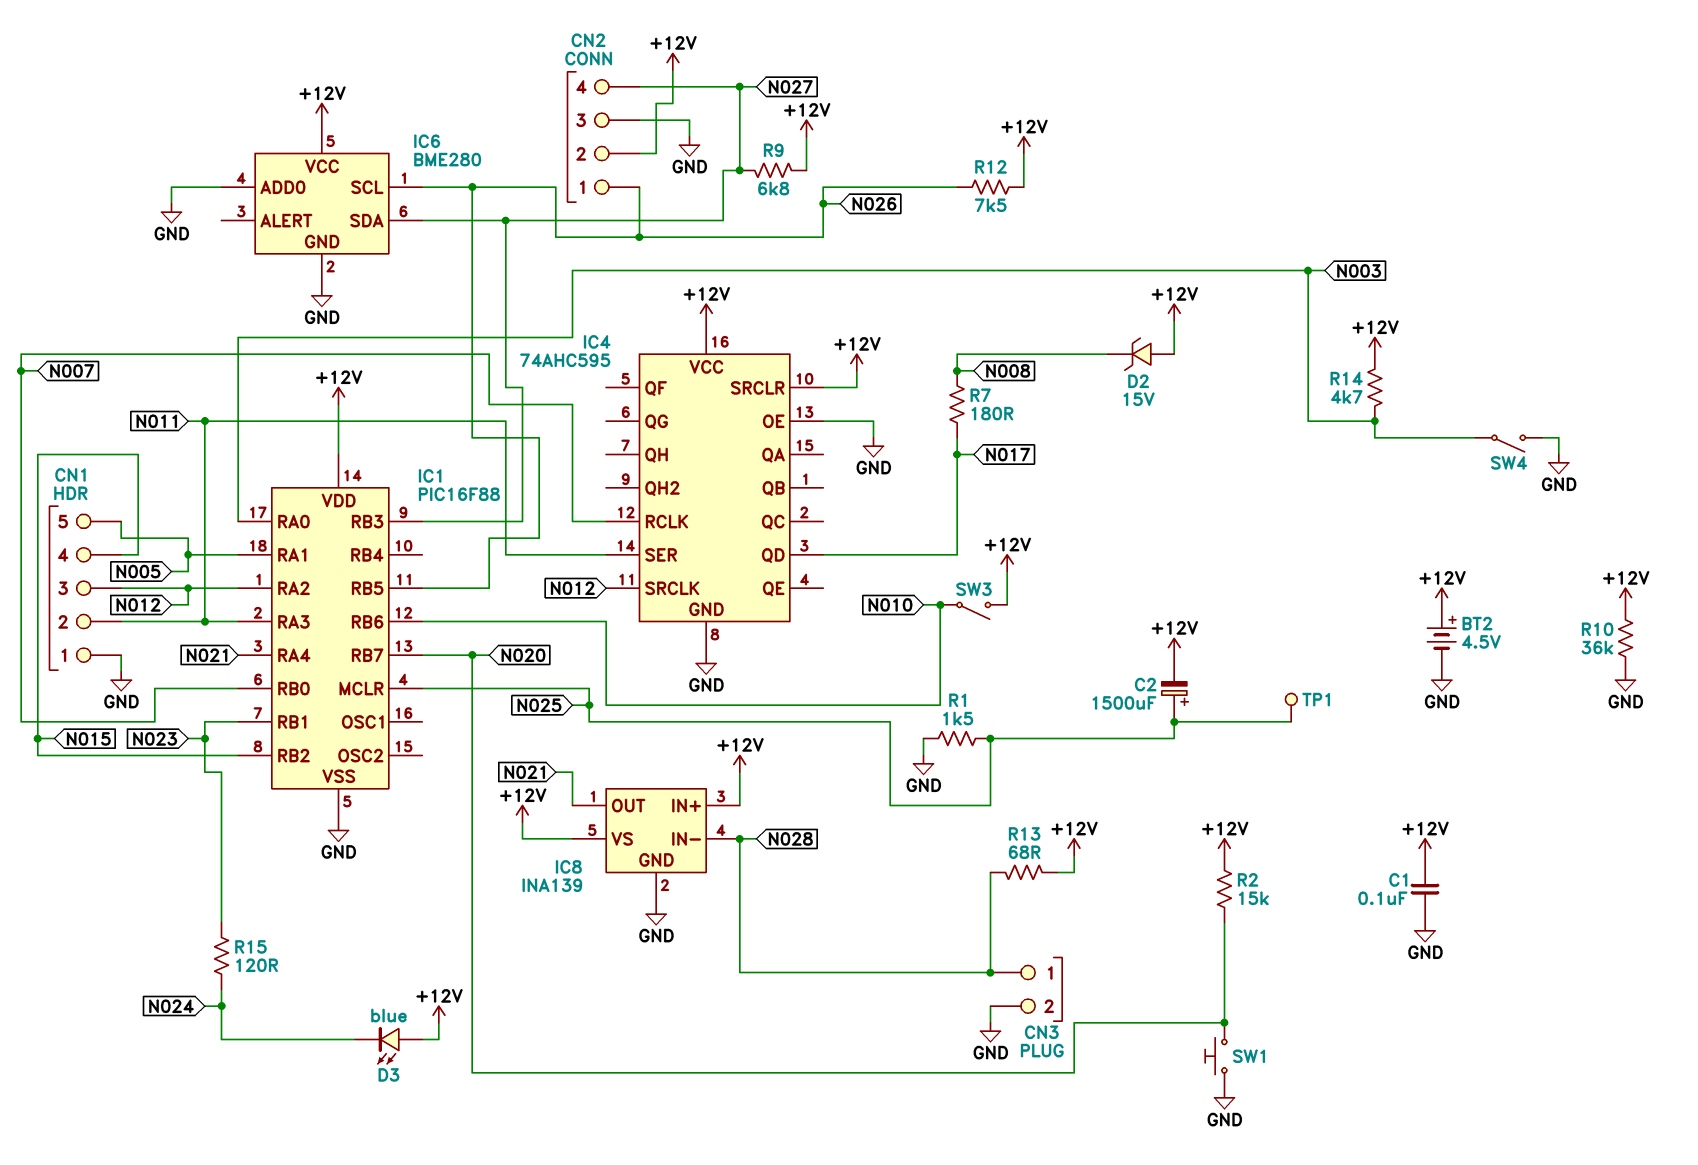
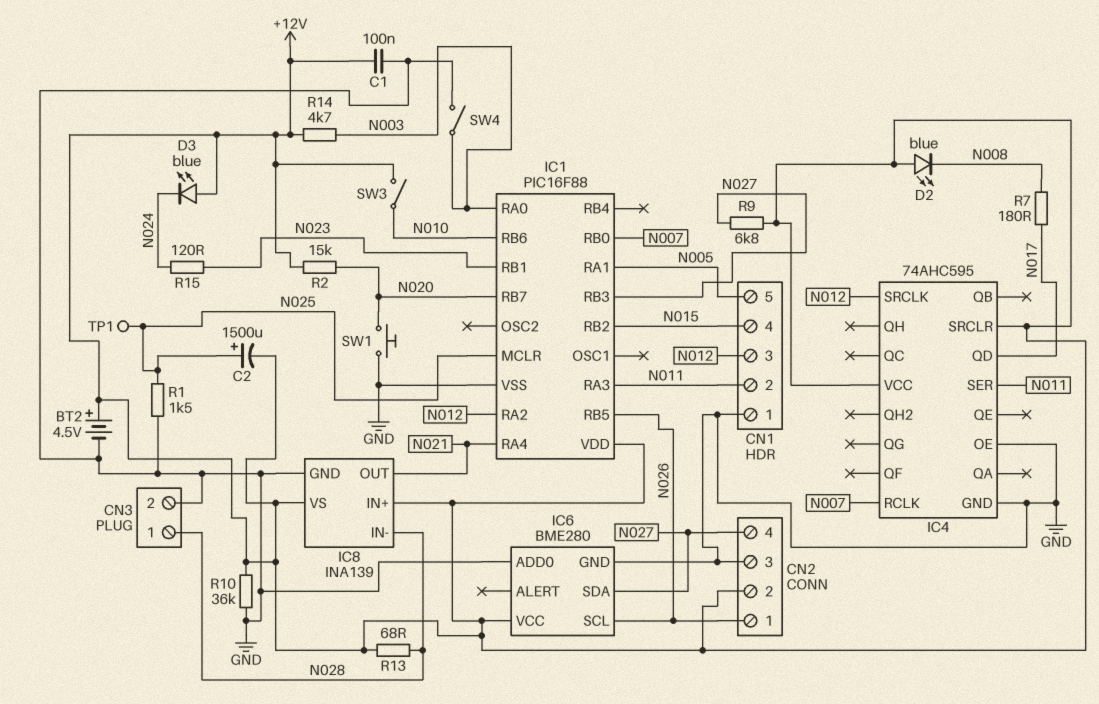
D2: zener 15V (A +12V, K N008) -> LED blue (A +12V, K N008)
R12: 7.5k (+12V, N026) -> none

